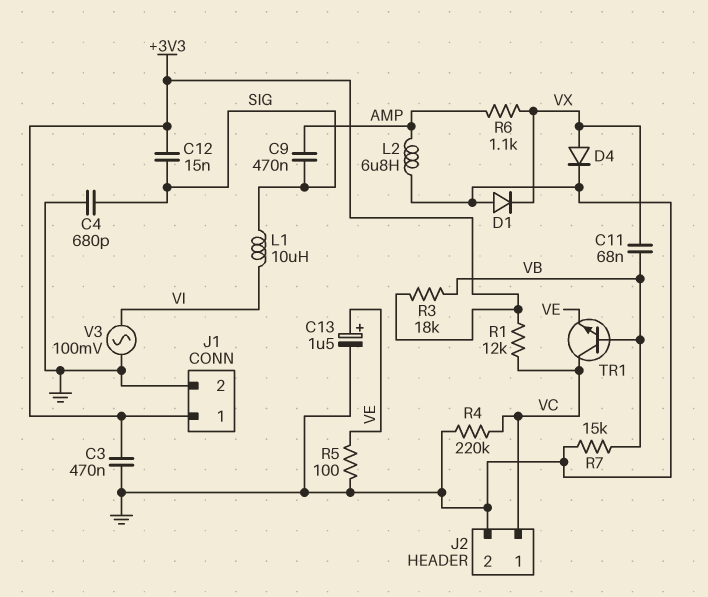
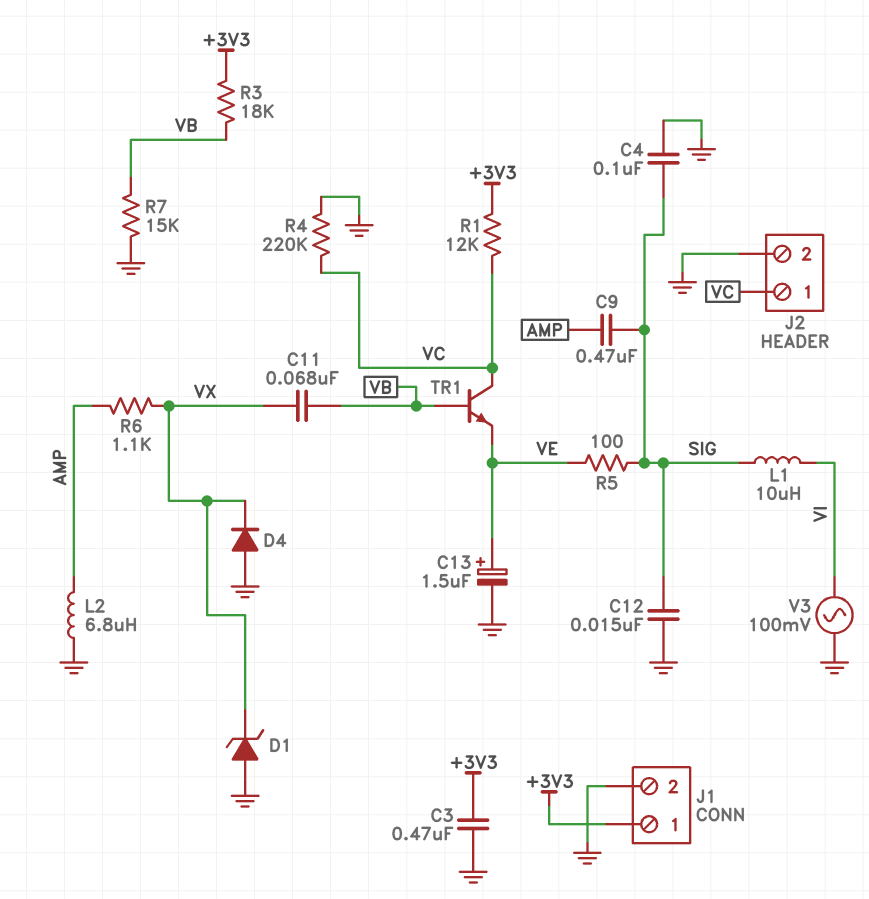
C4: 680pF (GND, SIG) -> 100nF (GND, SIG)
C12: 15nF (+3V3, SIG) -> 15nF (GND, SIG)
D1: diode (A GND, K VX) -> zener (A GND, K VX)
D4: diode (A VX, K GND) -> diode (A GND, K VX)
R5: 100 (GND, VE) -> 100 (SIG, VE)

